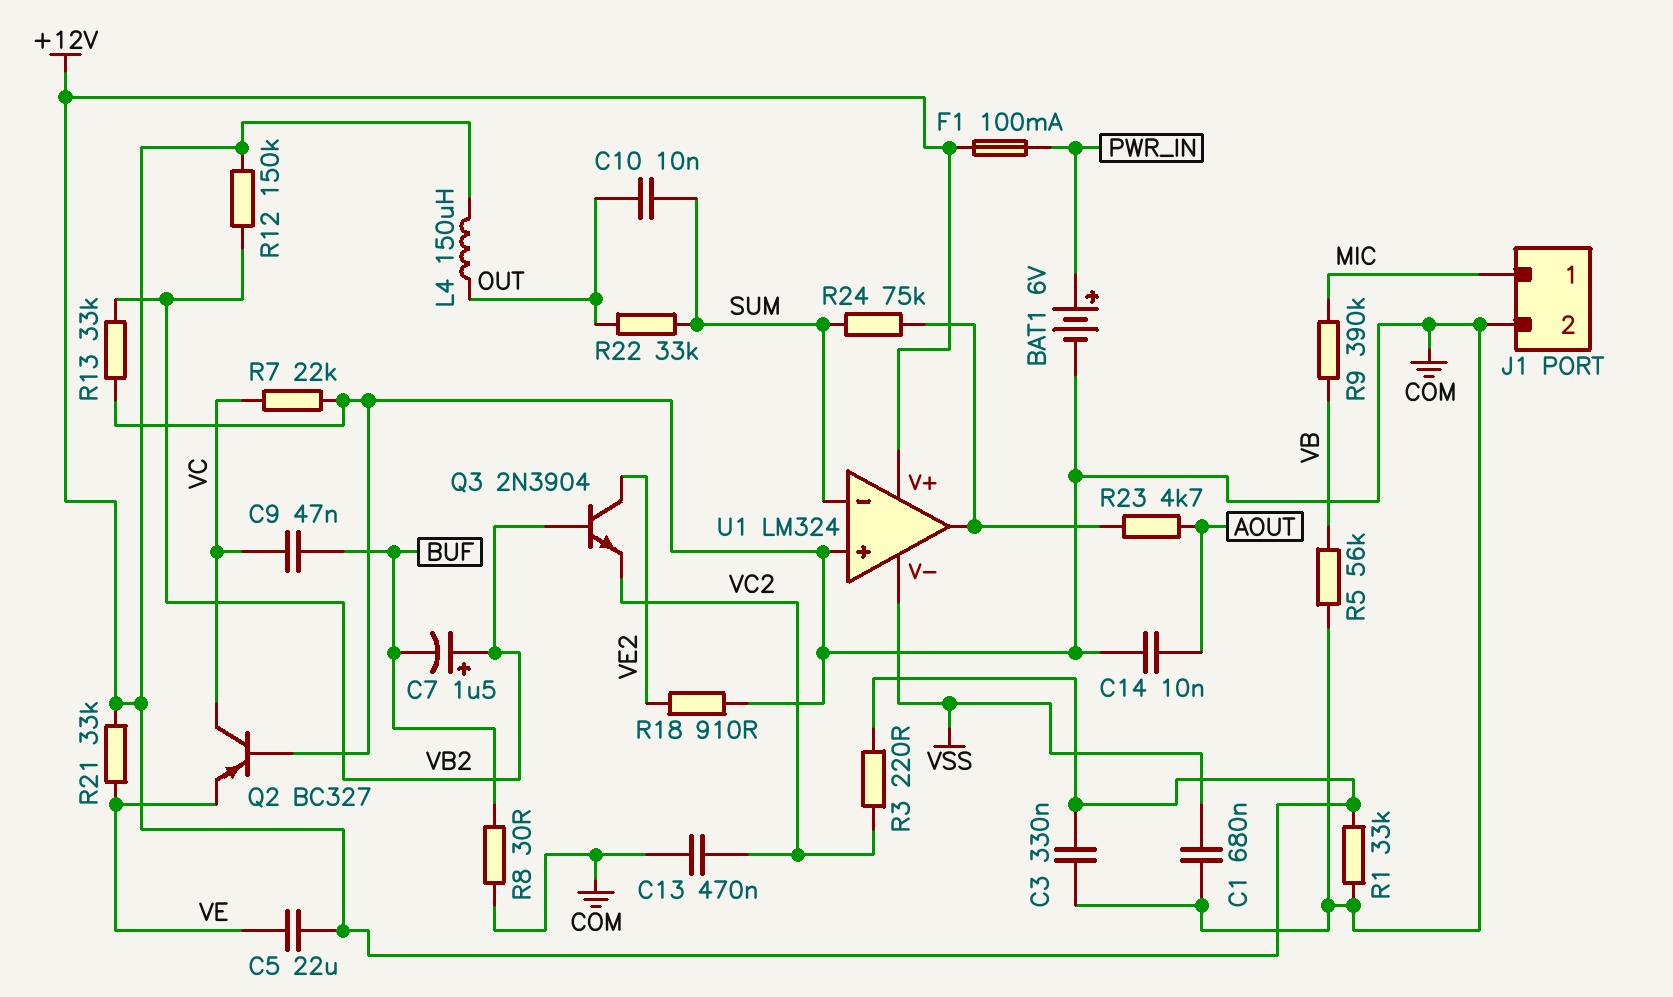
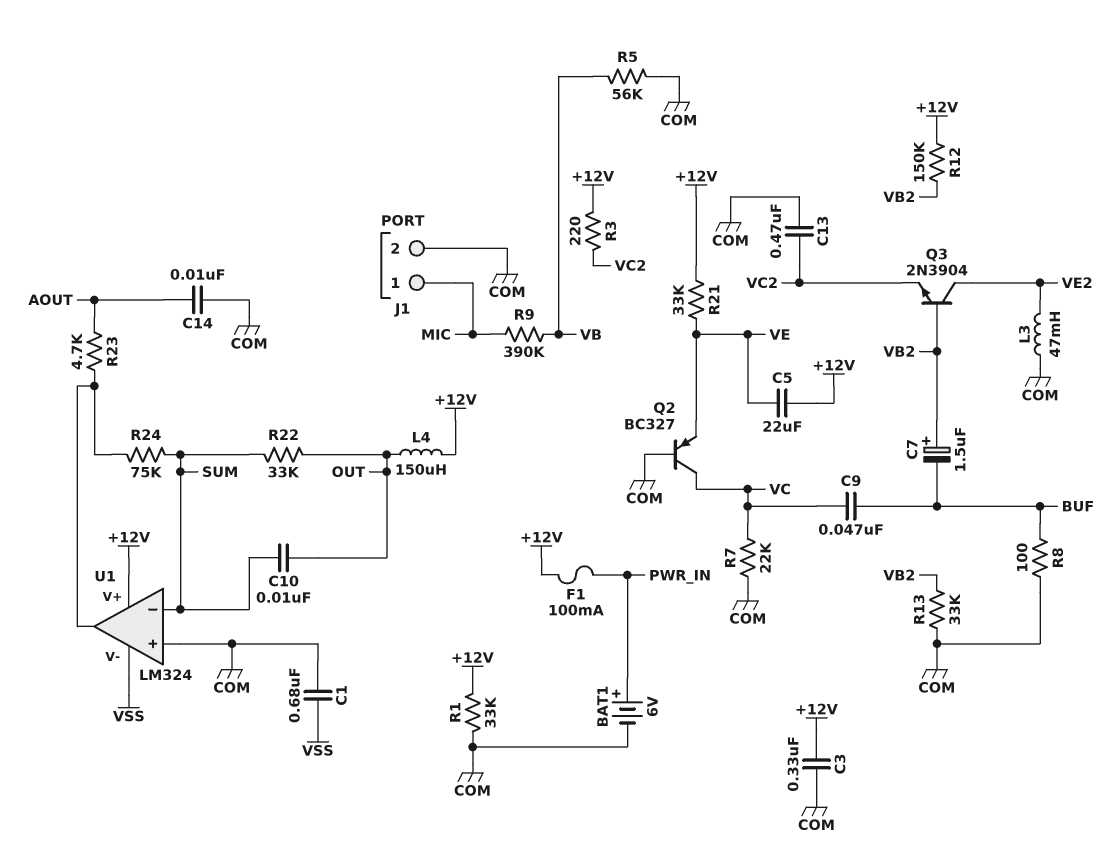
L3: none -> 47mH (COM, VE2)
R8: 30 (BUF, COM) -> 100 (BUF, COM)
R18: 910 (COM, VE2) -> none

